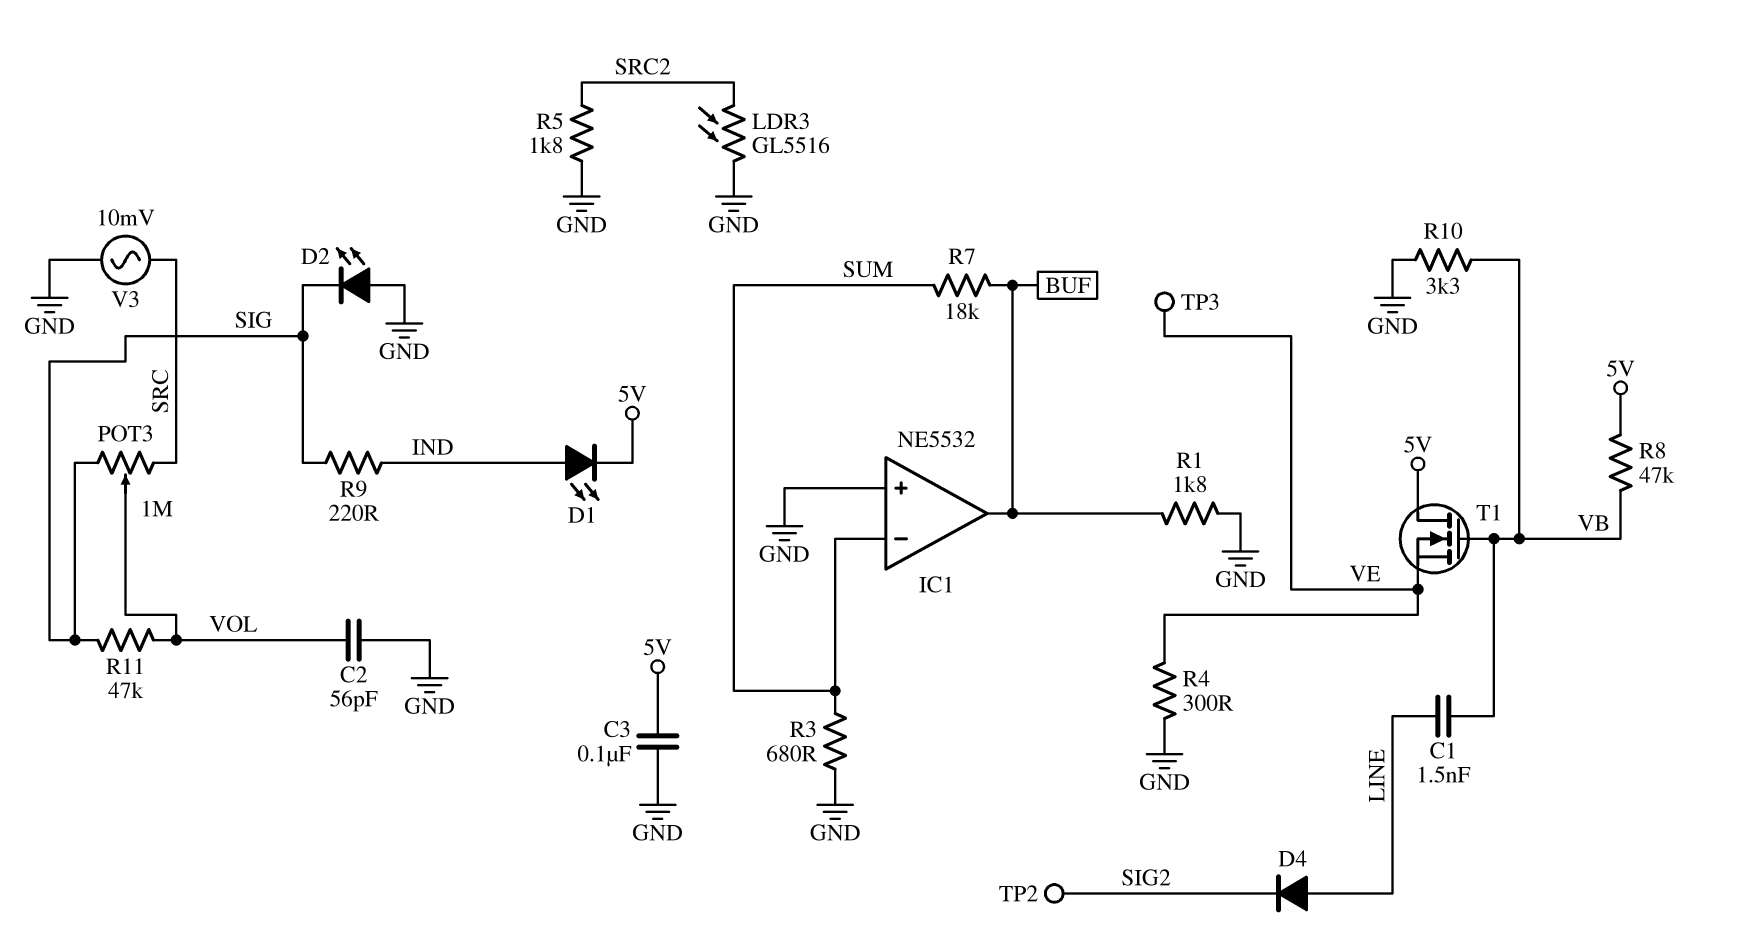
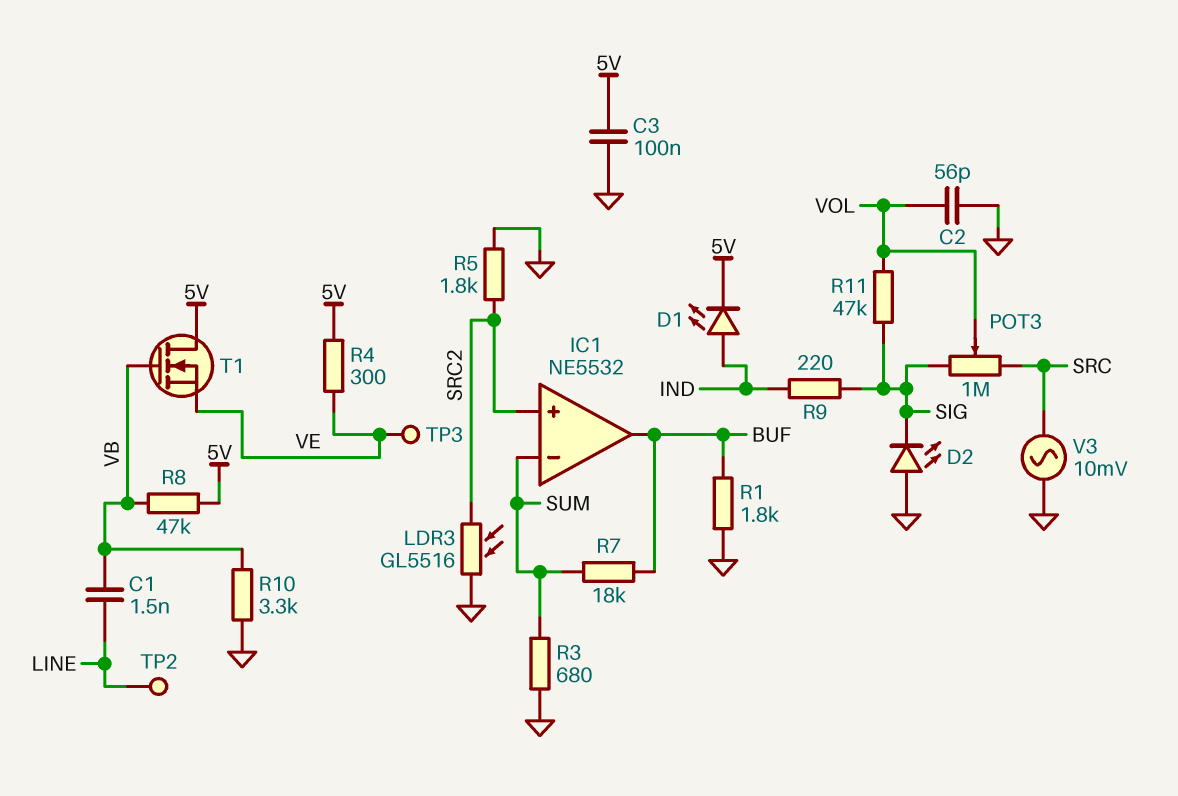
D4: diode (A LINE, K SIG2) -> none
IC1 pin in+: GND -> SRC2
R4: 300 (GND, VE) -> 300 (5V, VE)
TP2: test point (SIG2) -> test point (LINE)

